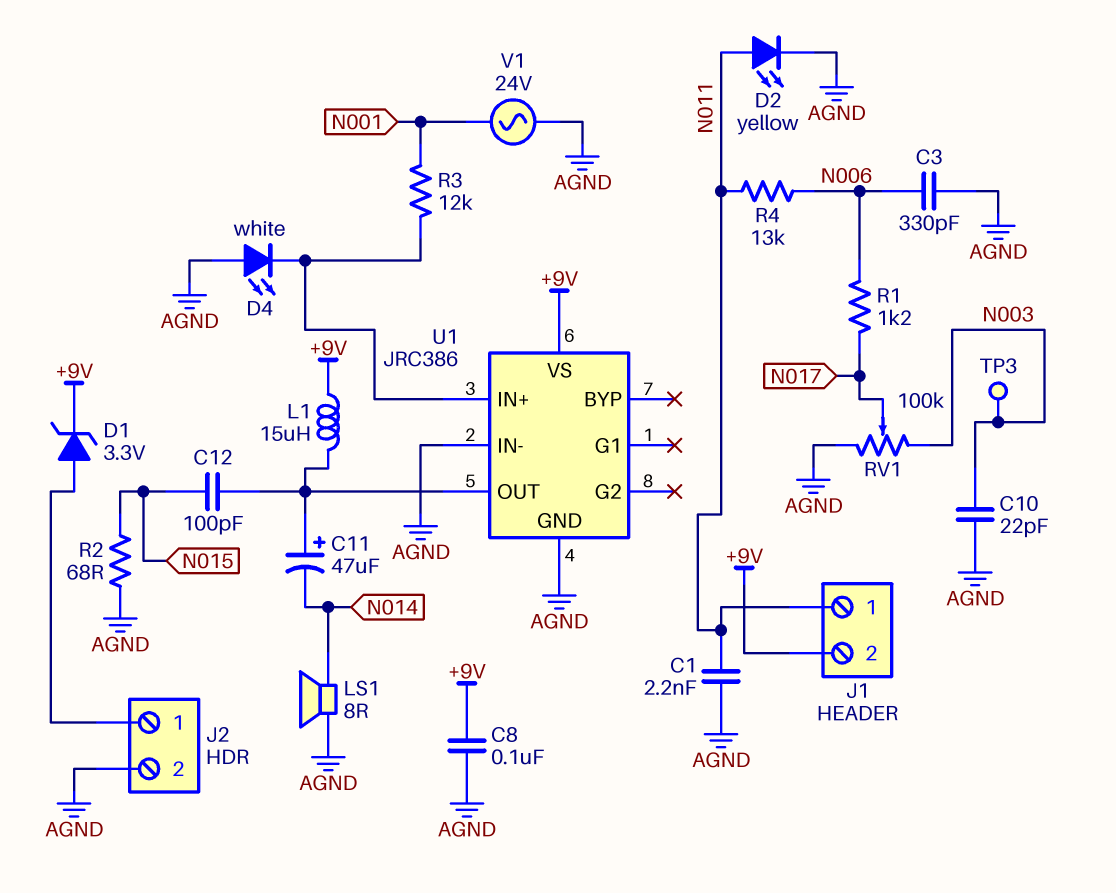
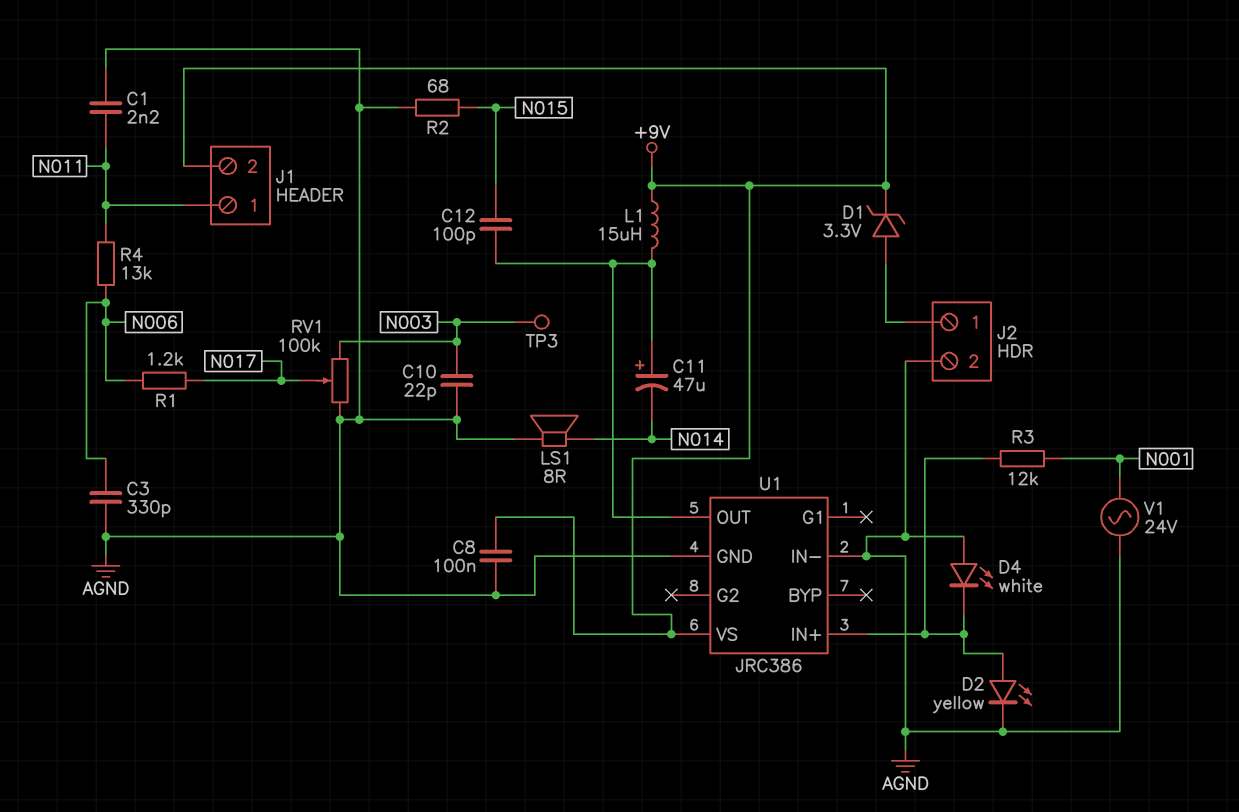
D2: LED yellow (A N011, K AGND) -> LED yellow (A U1/IN+, K AGND)

